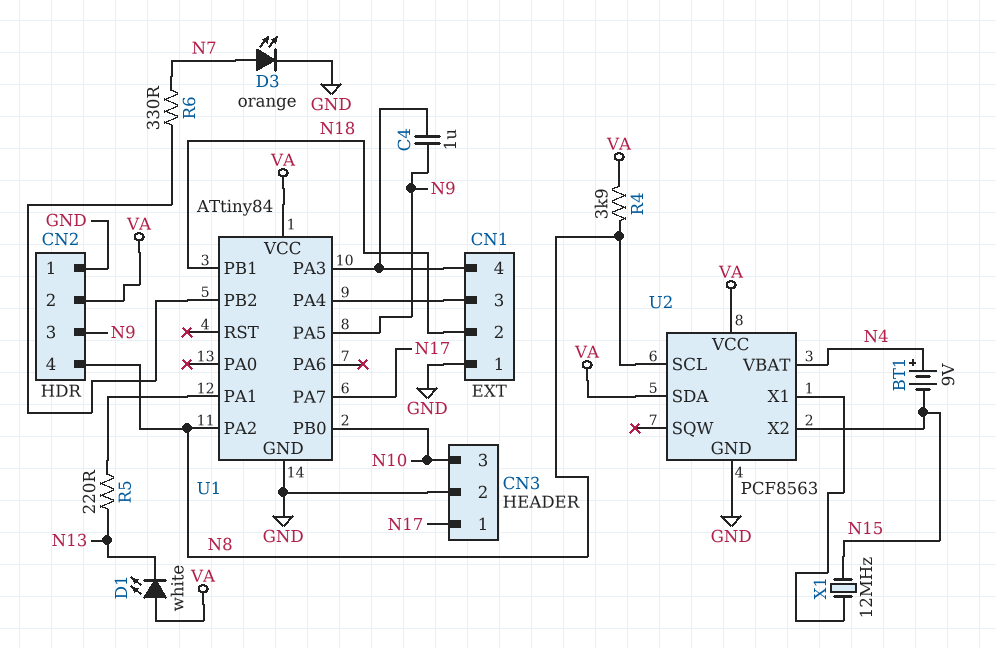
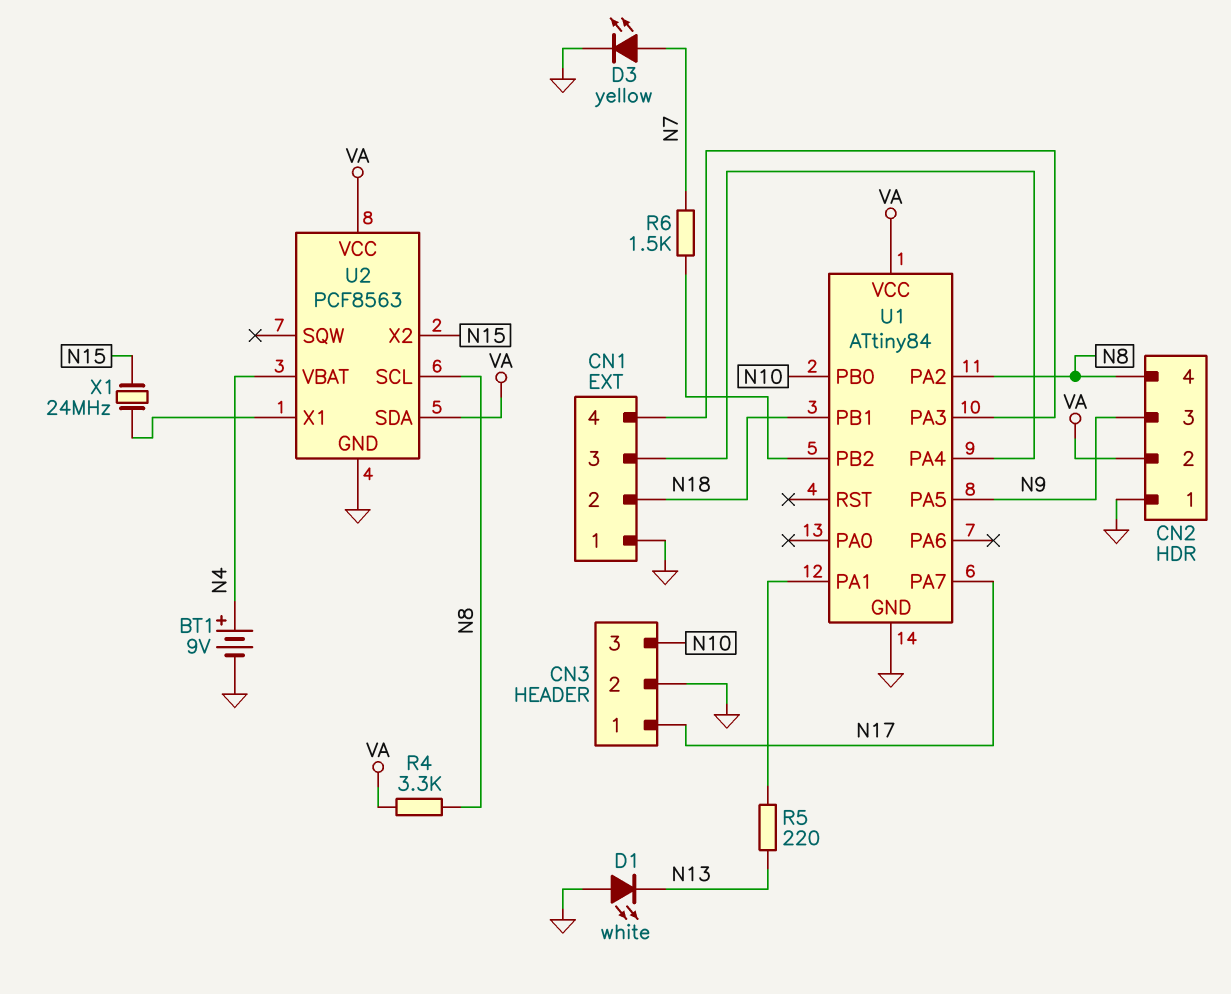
BT1: 9V (plus N4, minus N15) -> 9V (plus N4, minus GND)
C4: 1uF (CN1/4, N9) -> none
D1: LED white (A VA, K N13) -> LED white (A GND, K N13)
D3: LED orange (A N7, K GND) -> LED yellow (A N7, K GND)
R4: 3.9k (N8, VA) -> 3.3k (N8, VA)
R6: 330 (N7, U1/PB2) -> 1.5k (N7, U1/PB2)
X1: 12MHz (N15, U2/X1) -> 24MHz (N15, U2/X1)

